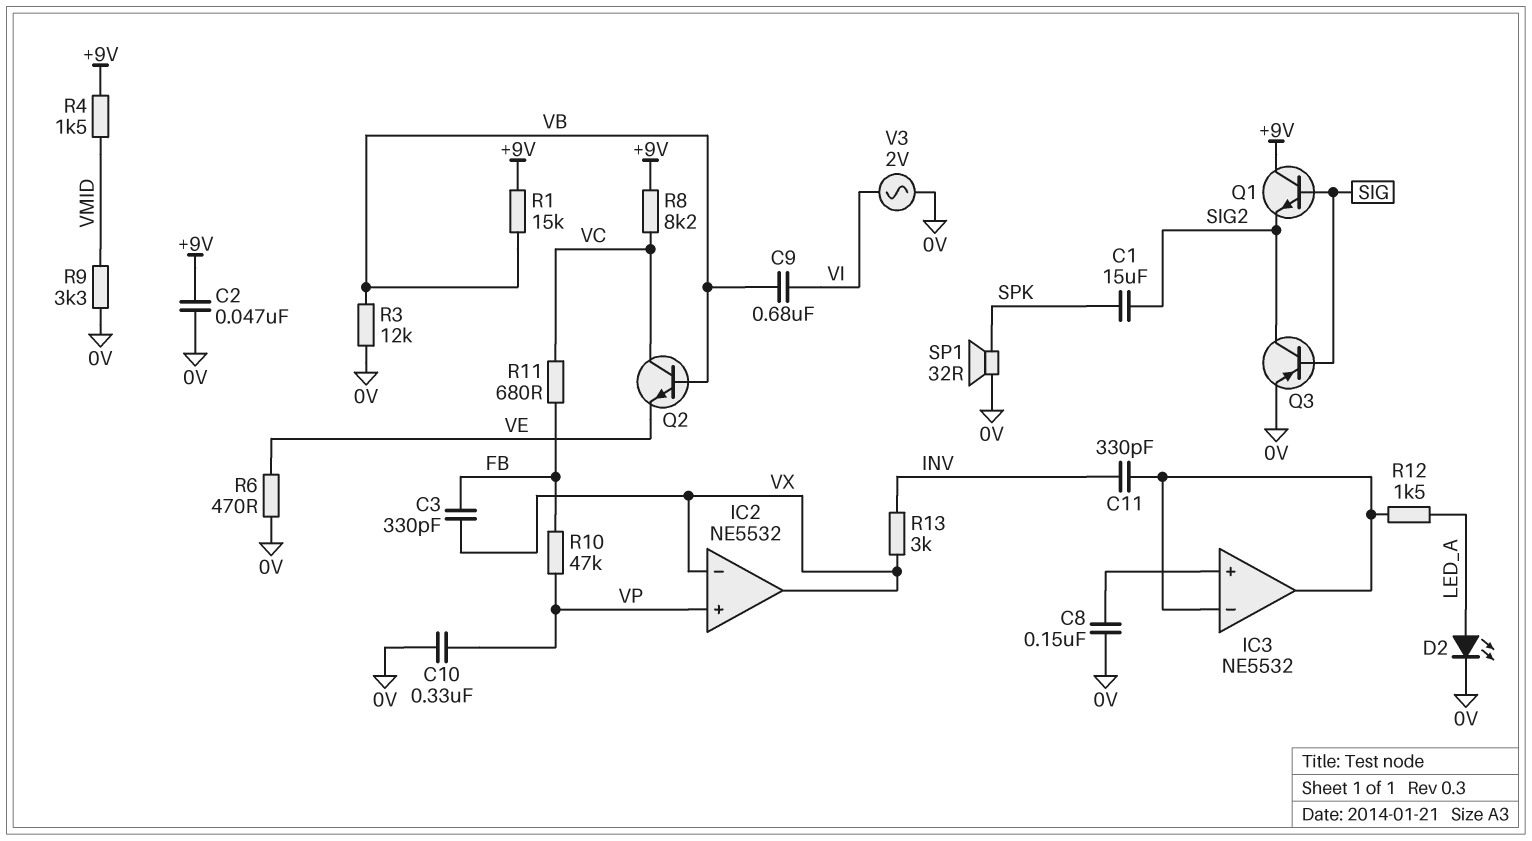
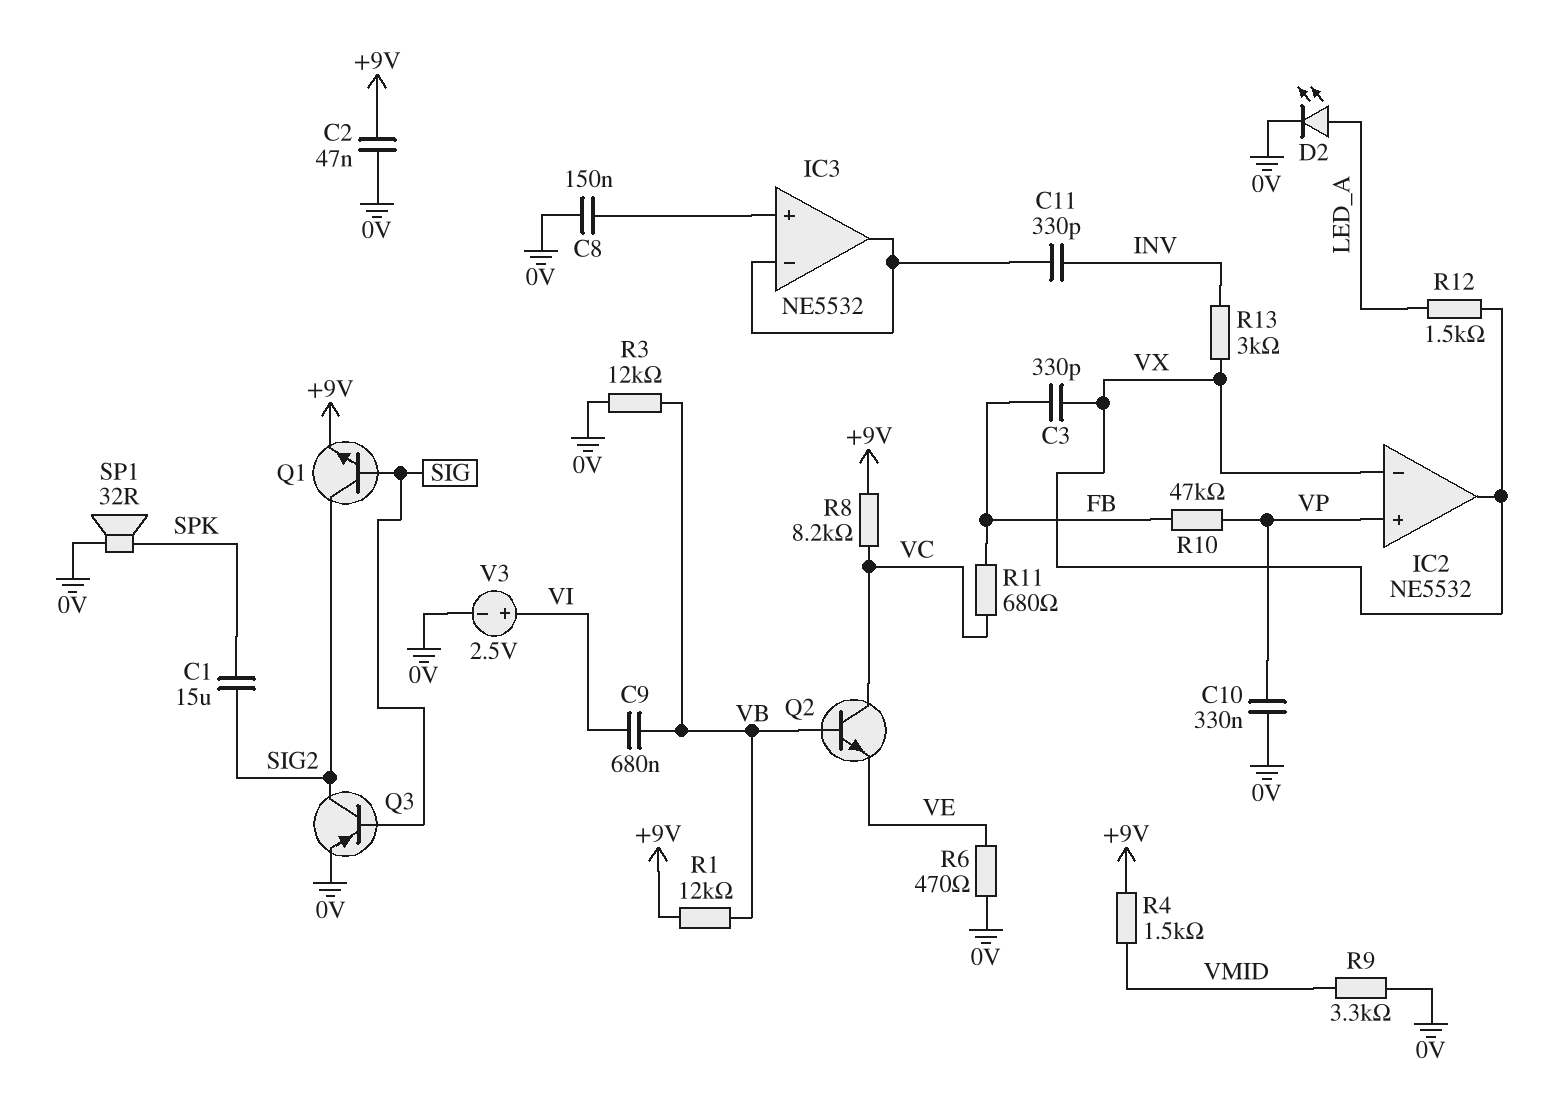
Q1: NPN (B SIG, C +9V, E SIG2) -> NPN (B SIG, C SIG2, E +9V)
R1: 15k (+9V, VB) -> 12k (+9V, VB)
R12: 1.5k (IC3/in-, LED_A) -> 1.5k (LED_A, VX)
V3: AC 2V (0V, VI) -> 2.5V (plus VI, minus 0V)

